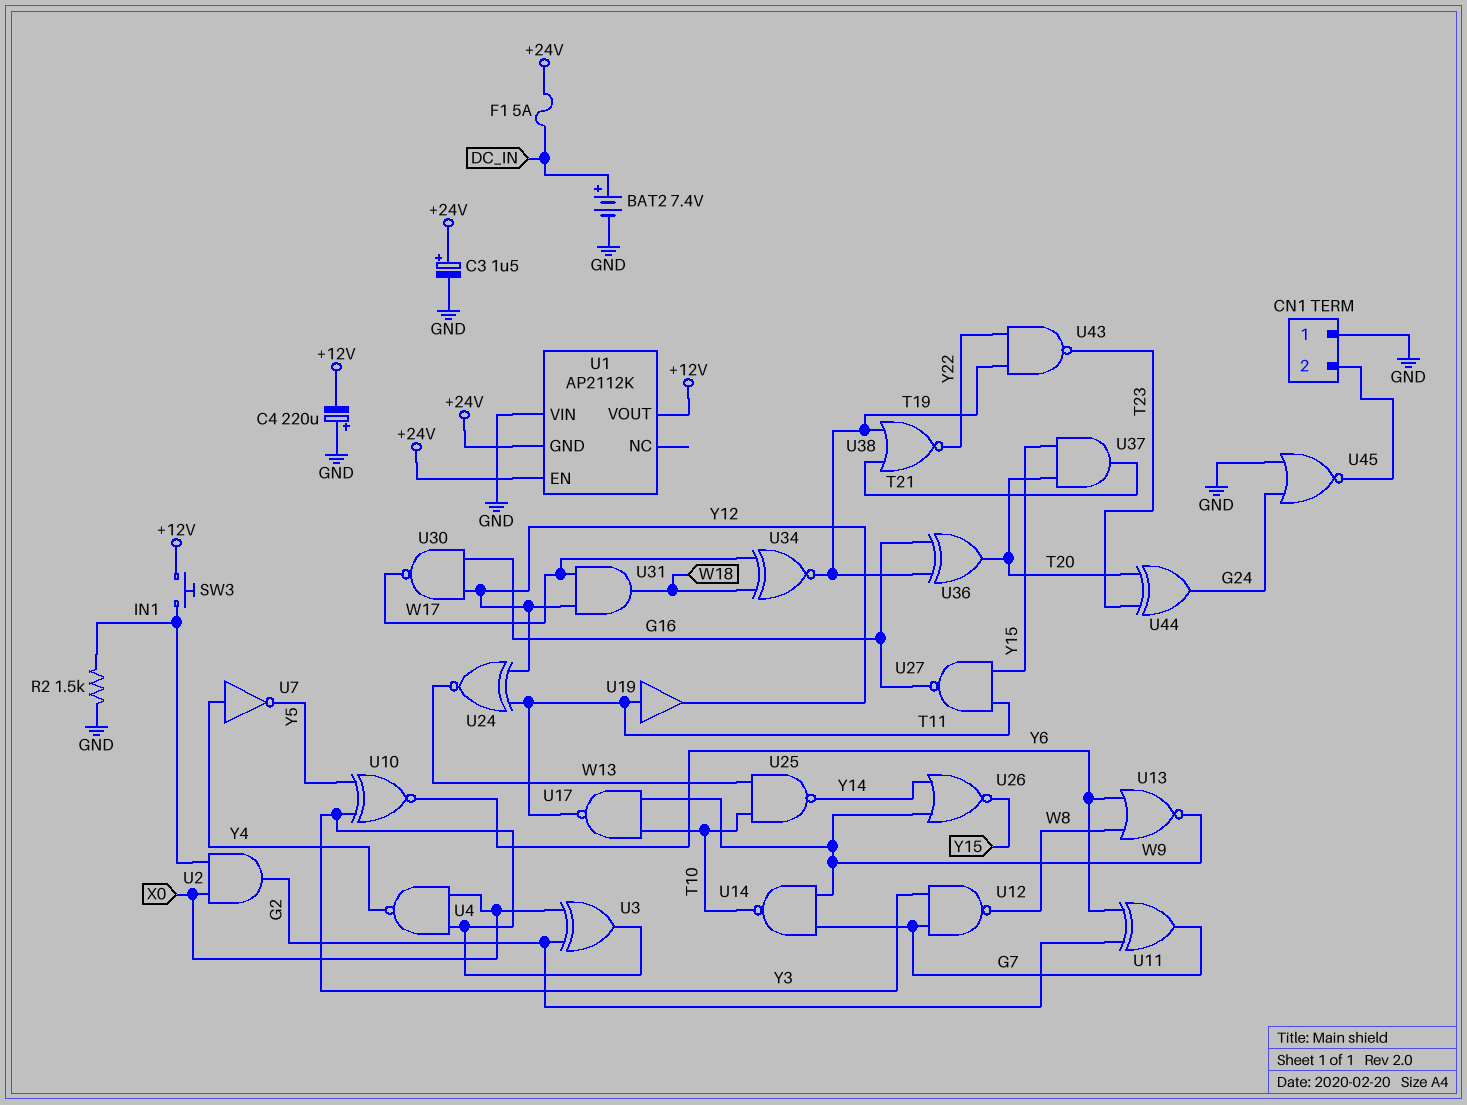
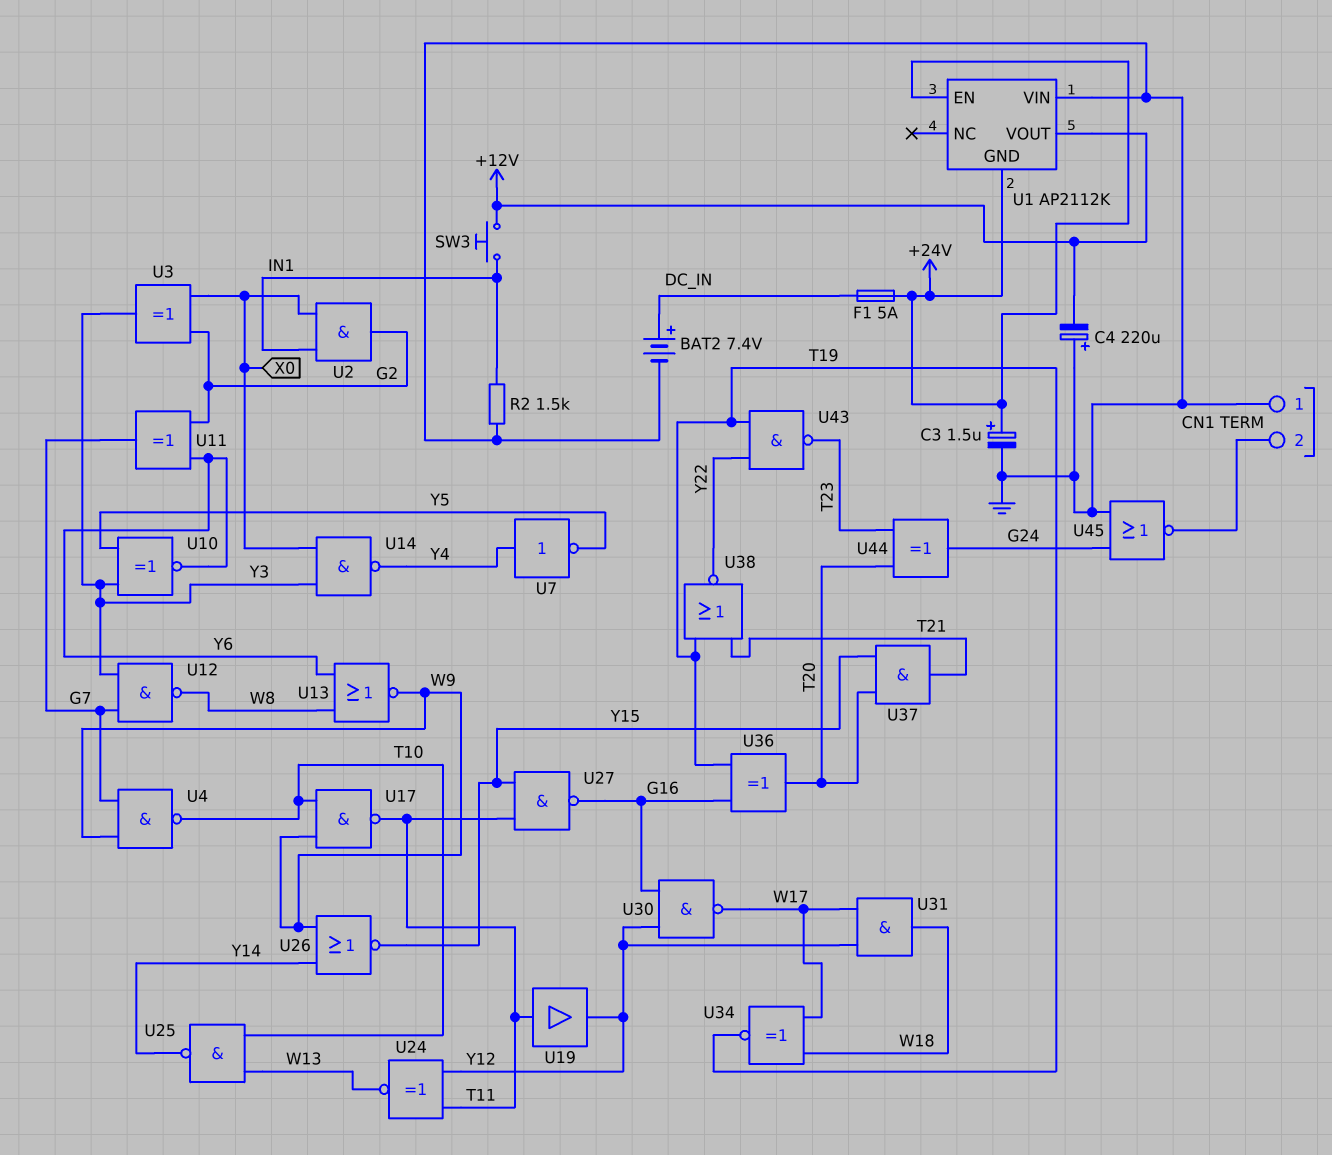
U4: NAND (in X0, in Y3, out Y4) -> NAND (in G7, in W9, out T10)
U14: NAND (in G7, in W9, out T10) -> NAND (in X0, in Y3, out Y4)

